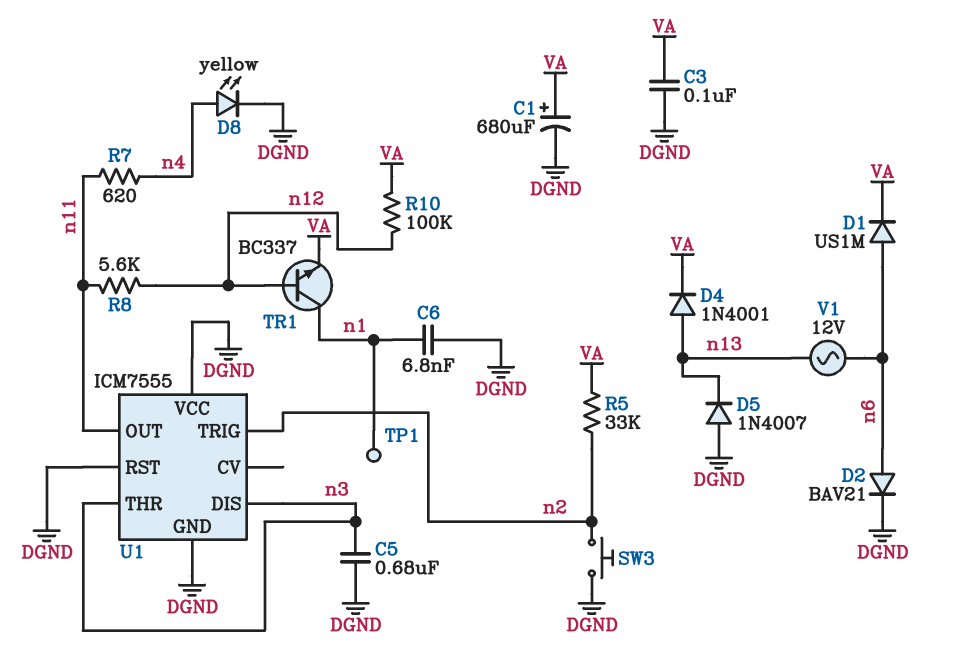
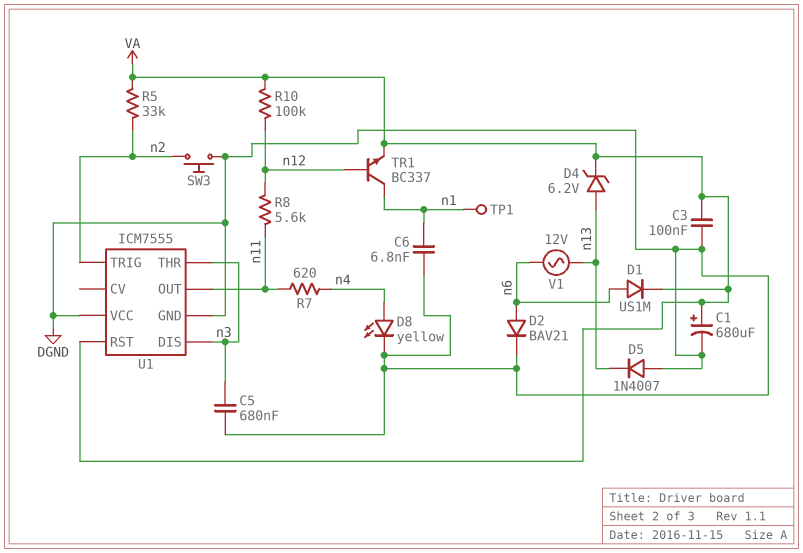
D4: diode 1N4001 (A n13, K VA) -> zener 6.2V (A n13, K VA)
U1 pin RST: DGND -> VA

